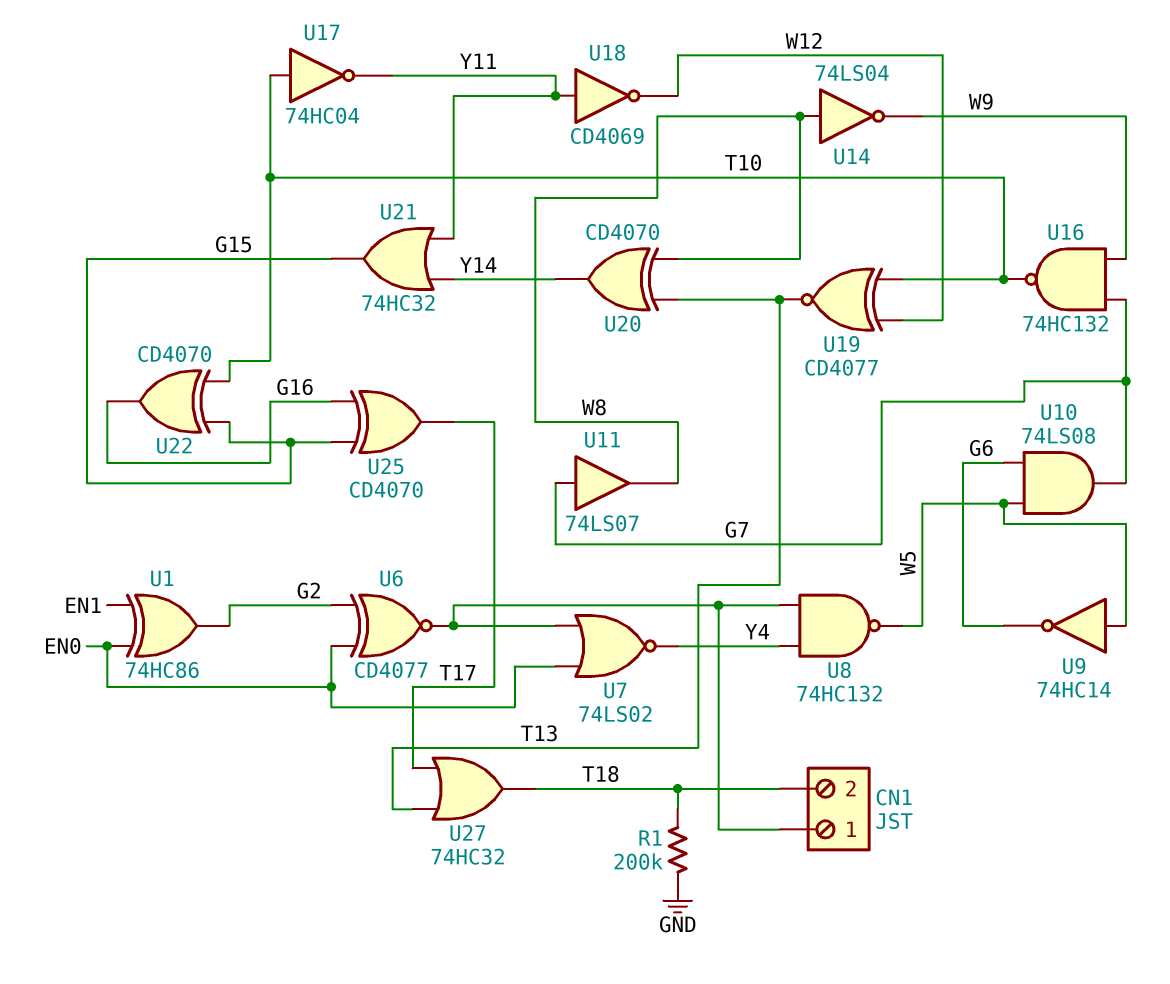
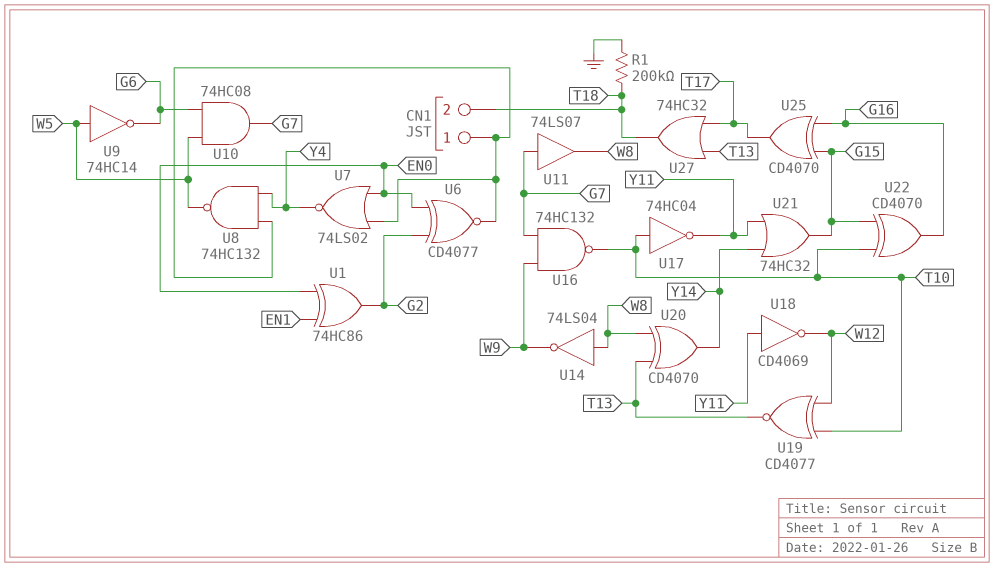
U10: AND 74LS08 (in G6, in W5, out G7) -> AND 74HC08 (in G6, in W5, out G7)

